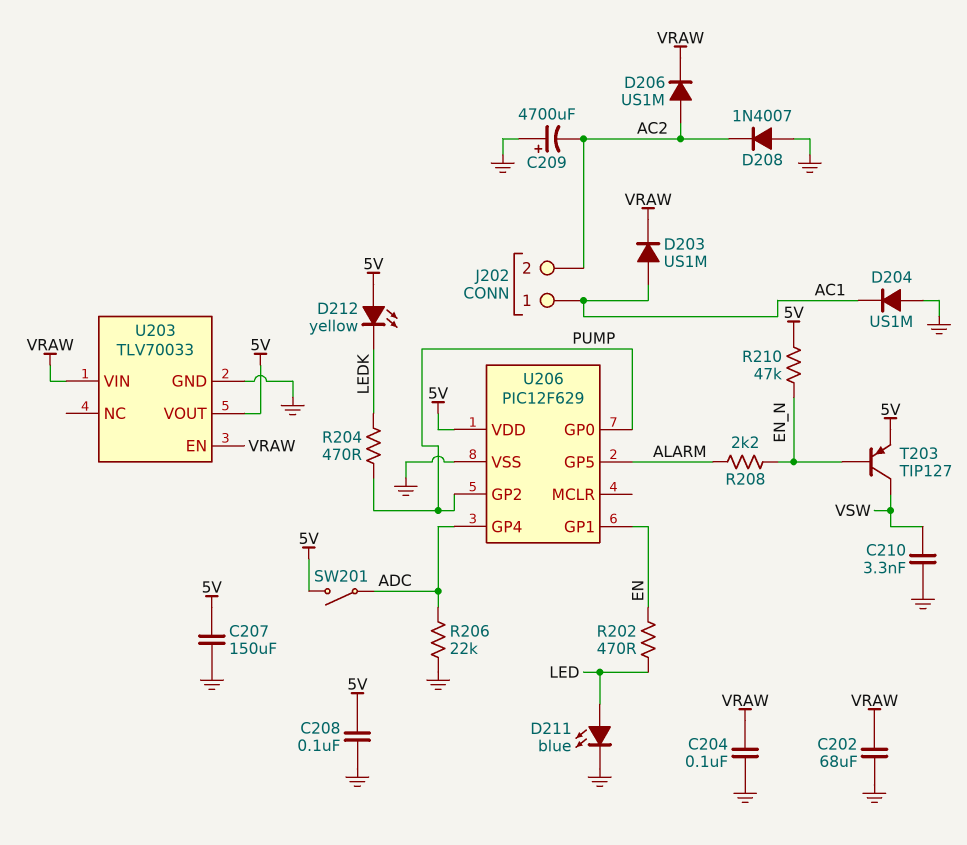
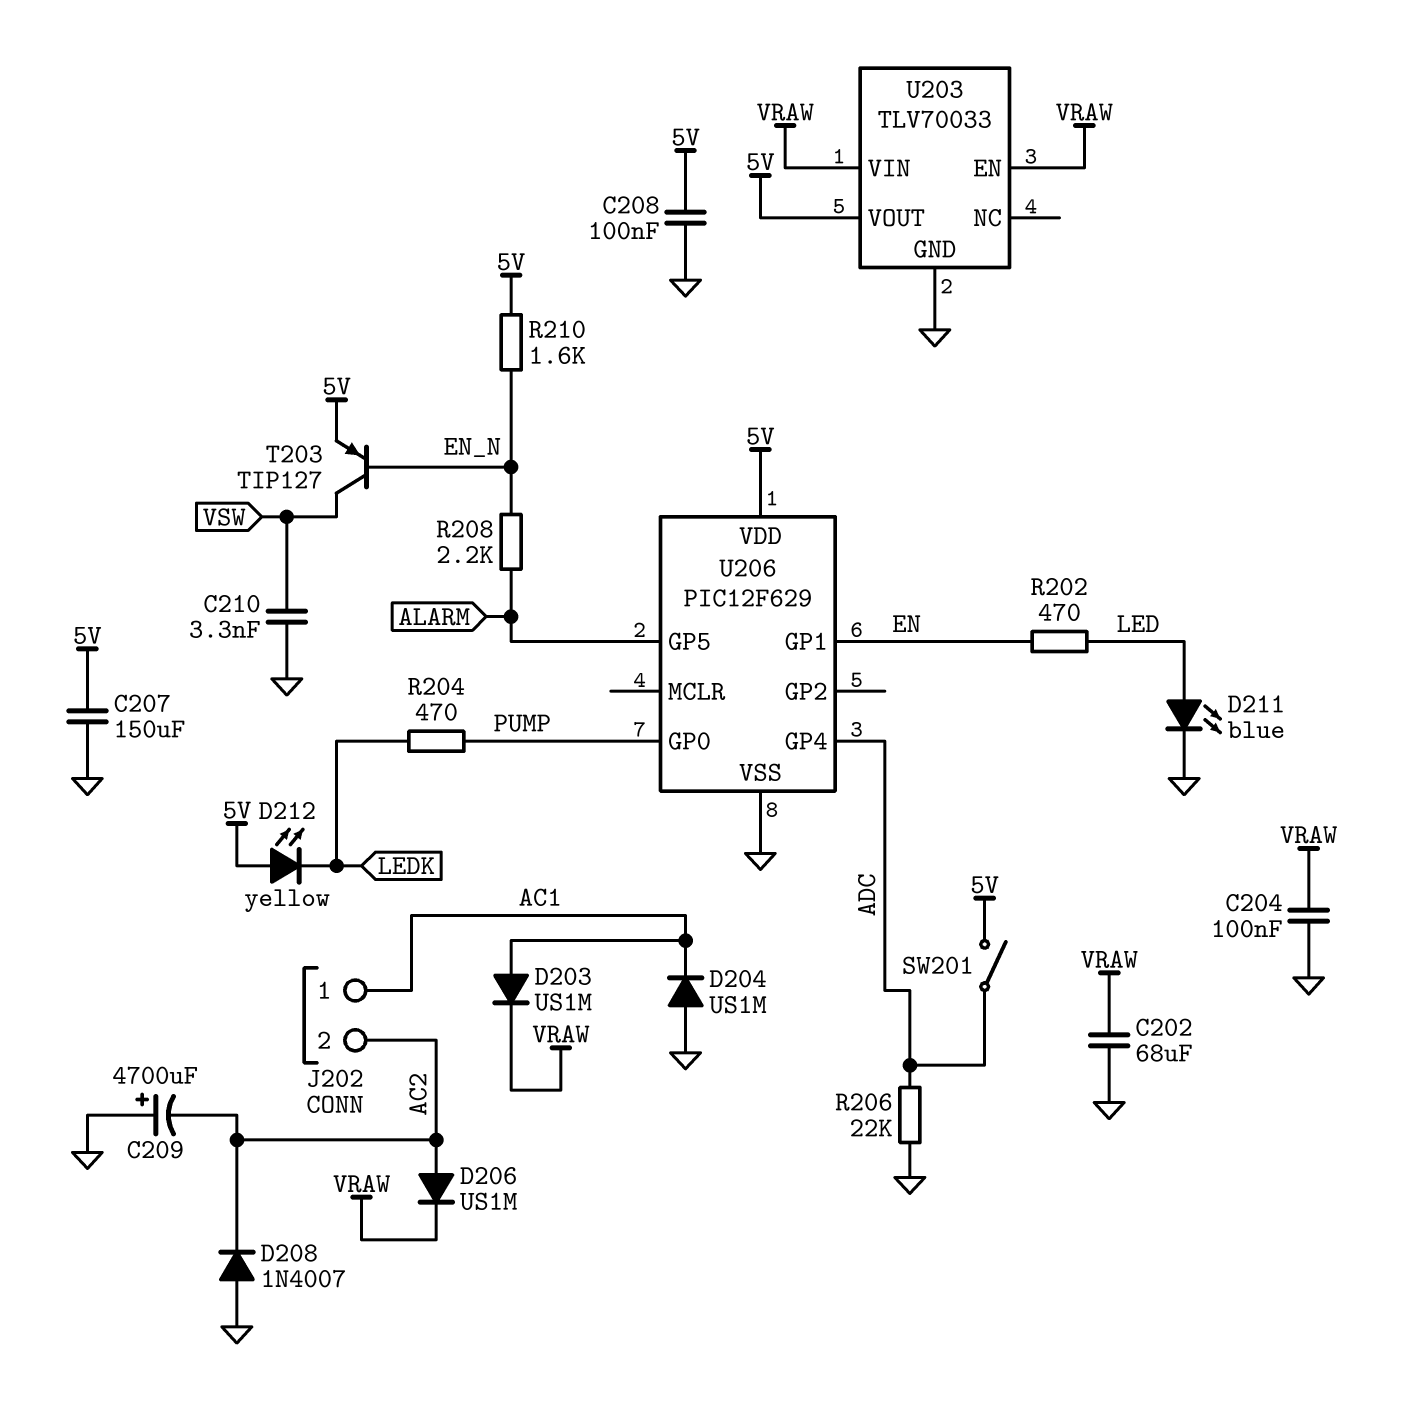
R210: 47k (5V, EN_N) -> 1.6k (5V, EN_N)
U206 pin GP2: PUMP -> none

